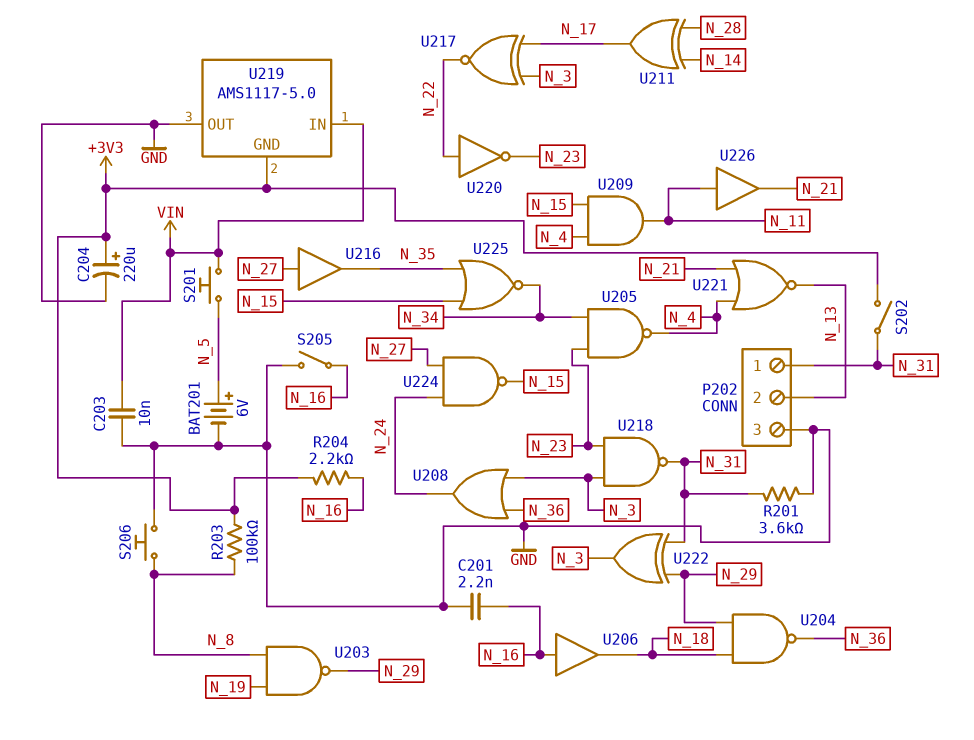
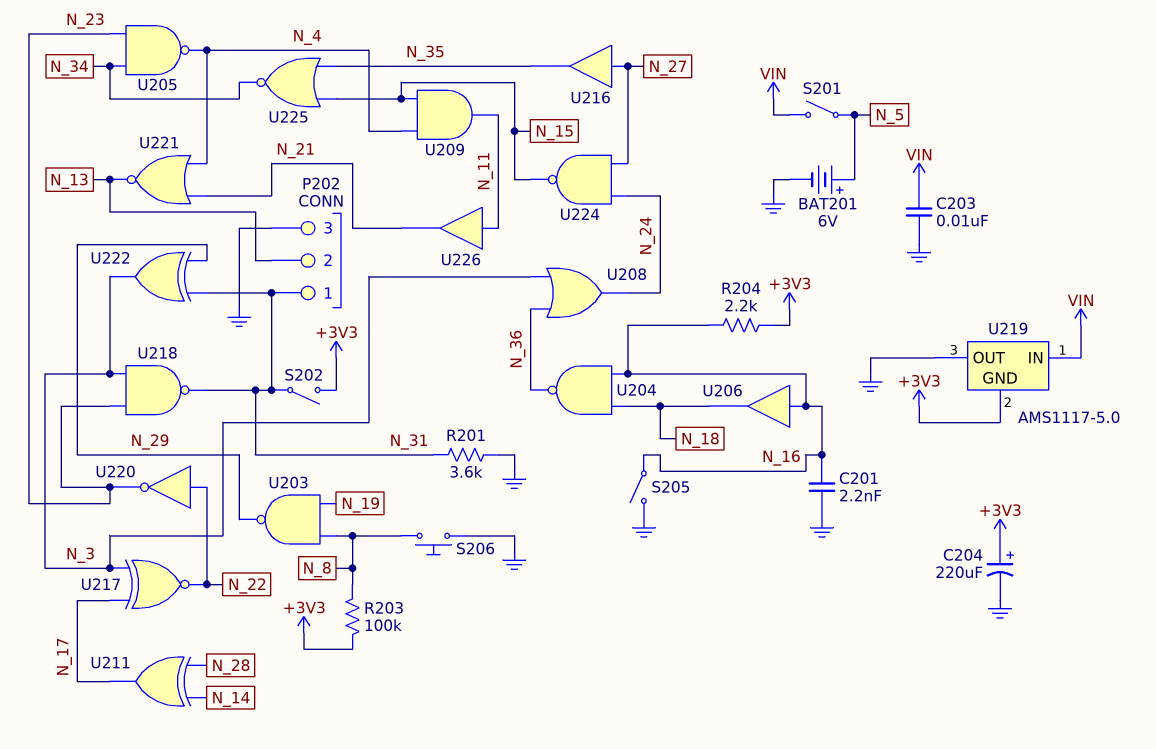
S201: button (N_5, VIN) -> switch (N_5, VIN)
U204: NAND (in N_18, in N_29, out N_36) -> NAND (in N_16, in N_18, out N_36)

